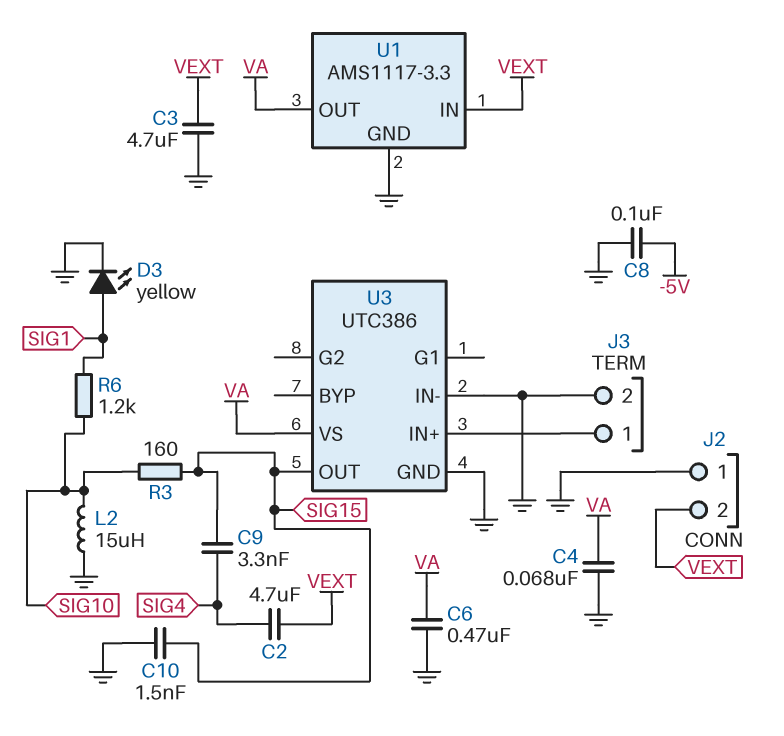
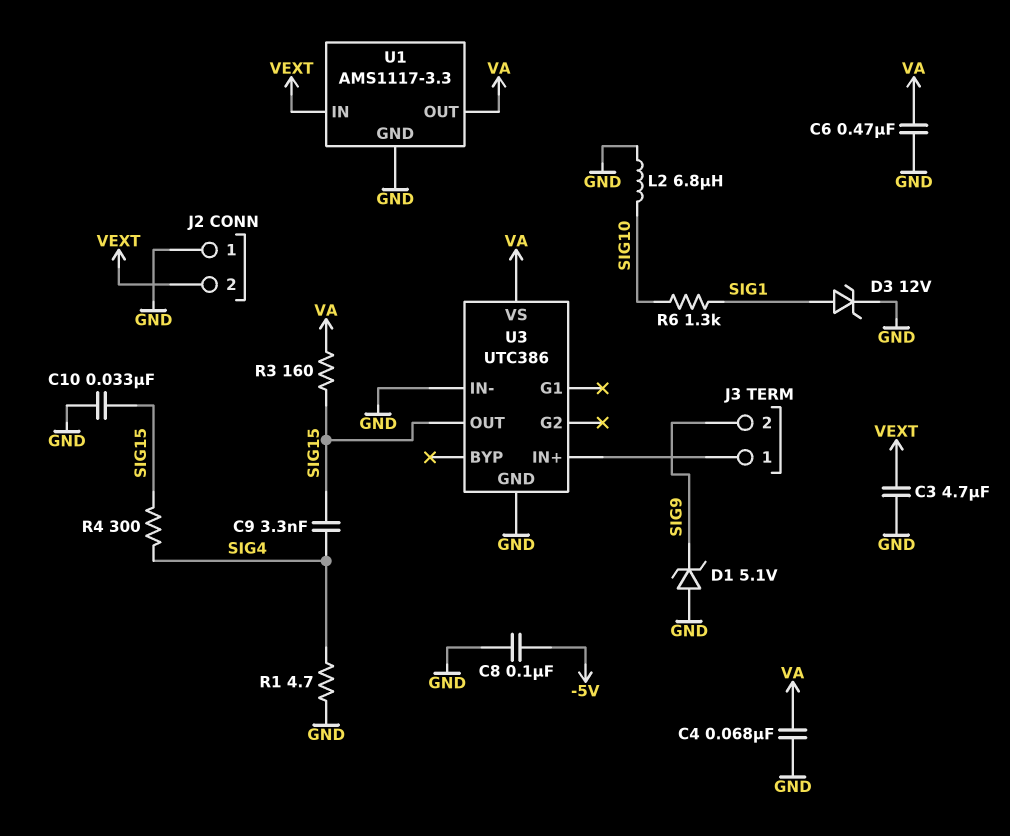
C2: 4.7uF (SIG4, VEXT) -> none
C10: 1.5nF (GND, SIG15) -> 33nF (GND, SIG15)
D1: none -> zener 5.1V (A GND, K SIG9)
D3: LED yellow (A SIG1, K GND) -> zener 12V (A SIG1, K GND)
J3 pin 2: GND -> SIG9
L2: 15uH (GND, SIG10) -> 6.8uH (GND, SIG10)
R1: none -> 4.7 (GND, SIG4)
R3: 160 (SIG10, SIG15) -> 160 (SIG15, VA)
R4: none -> 300 (SIG4, SIG15)
R6: 1.2k (SIG1, SIG10) -> 1.3k (SIG1, SIG10)

